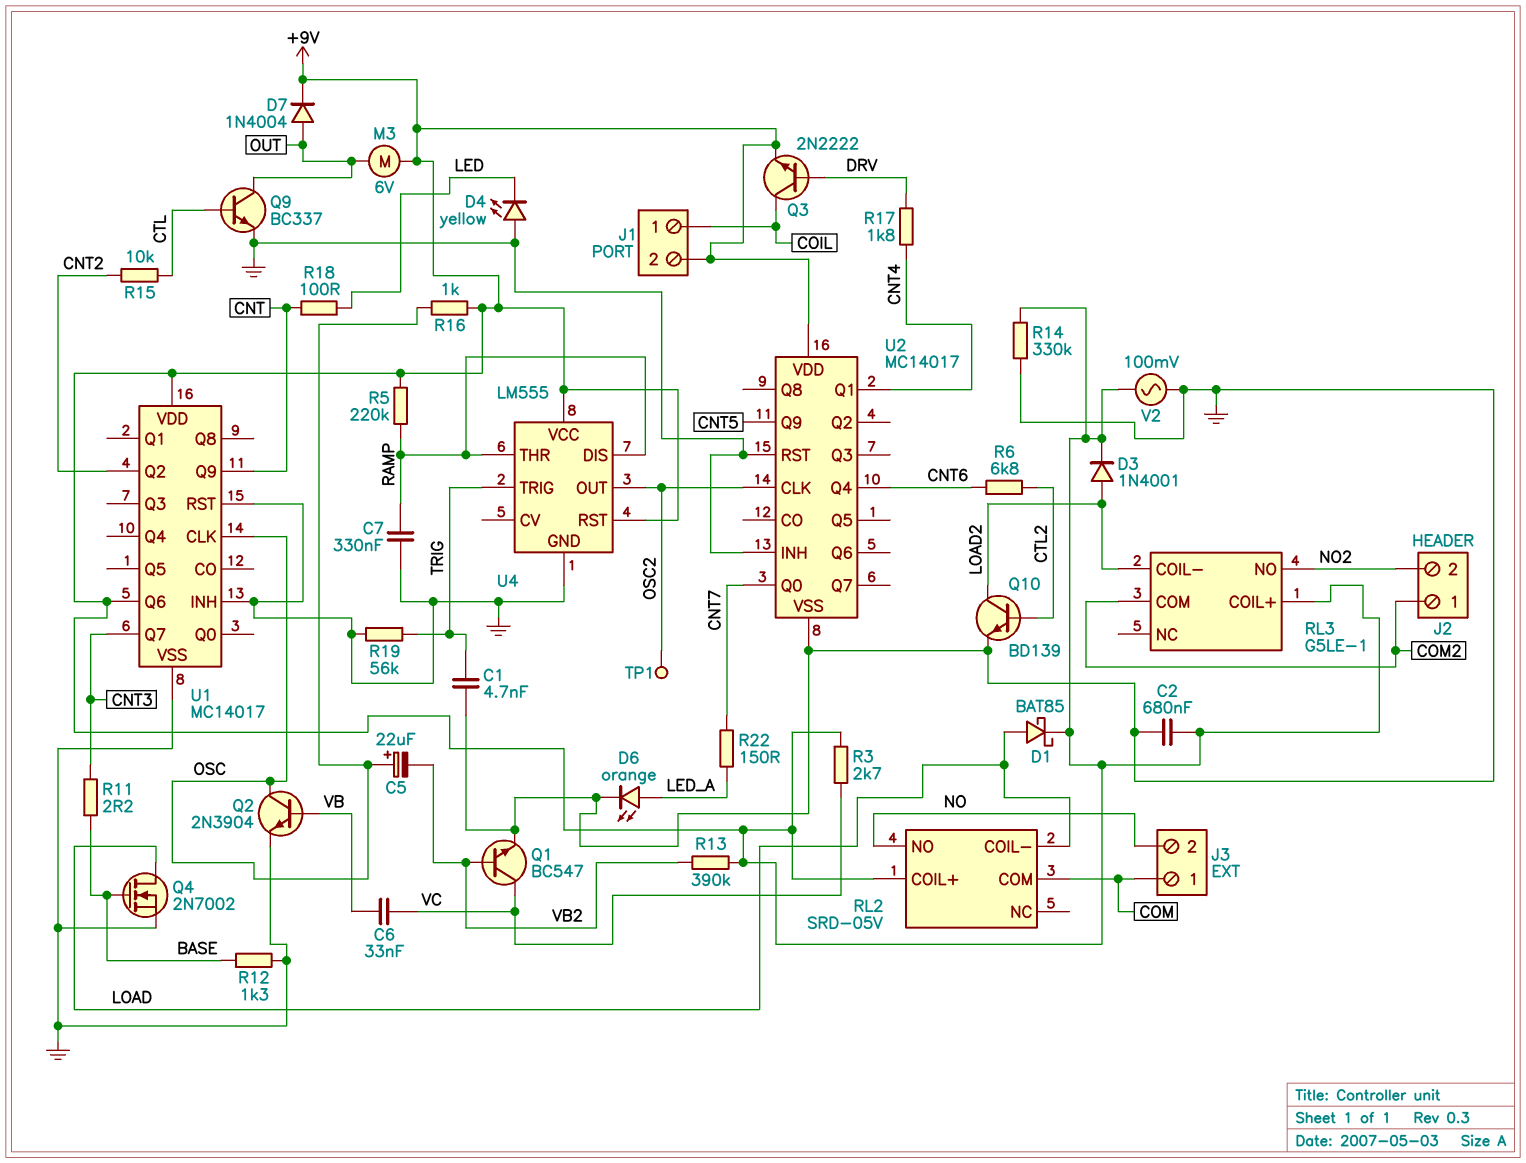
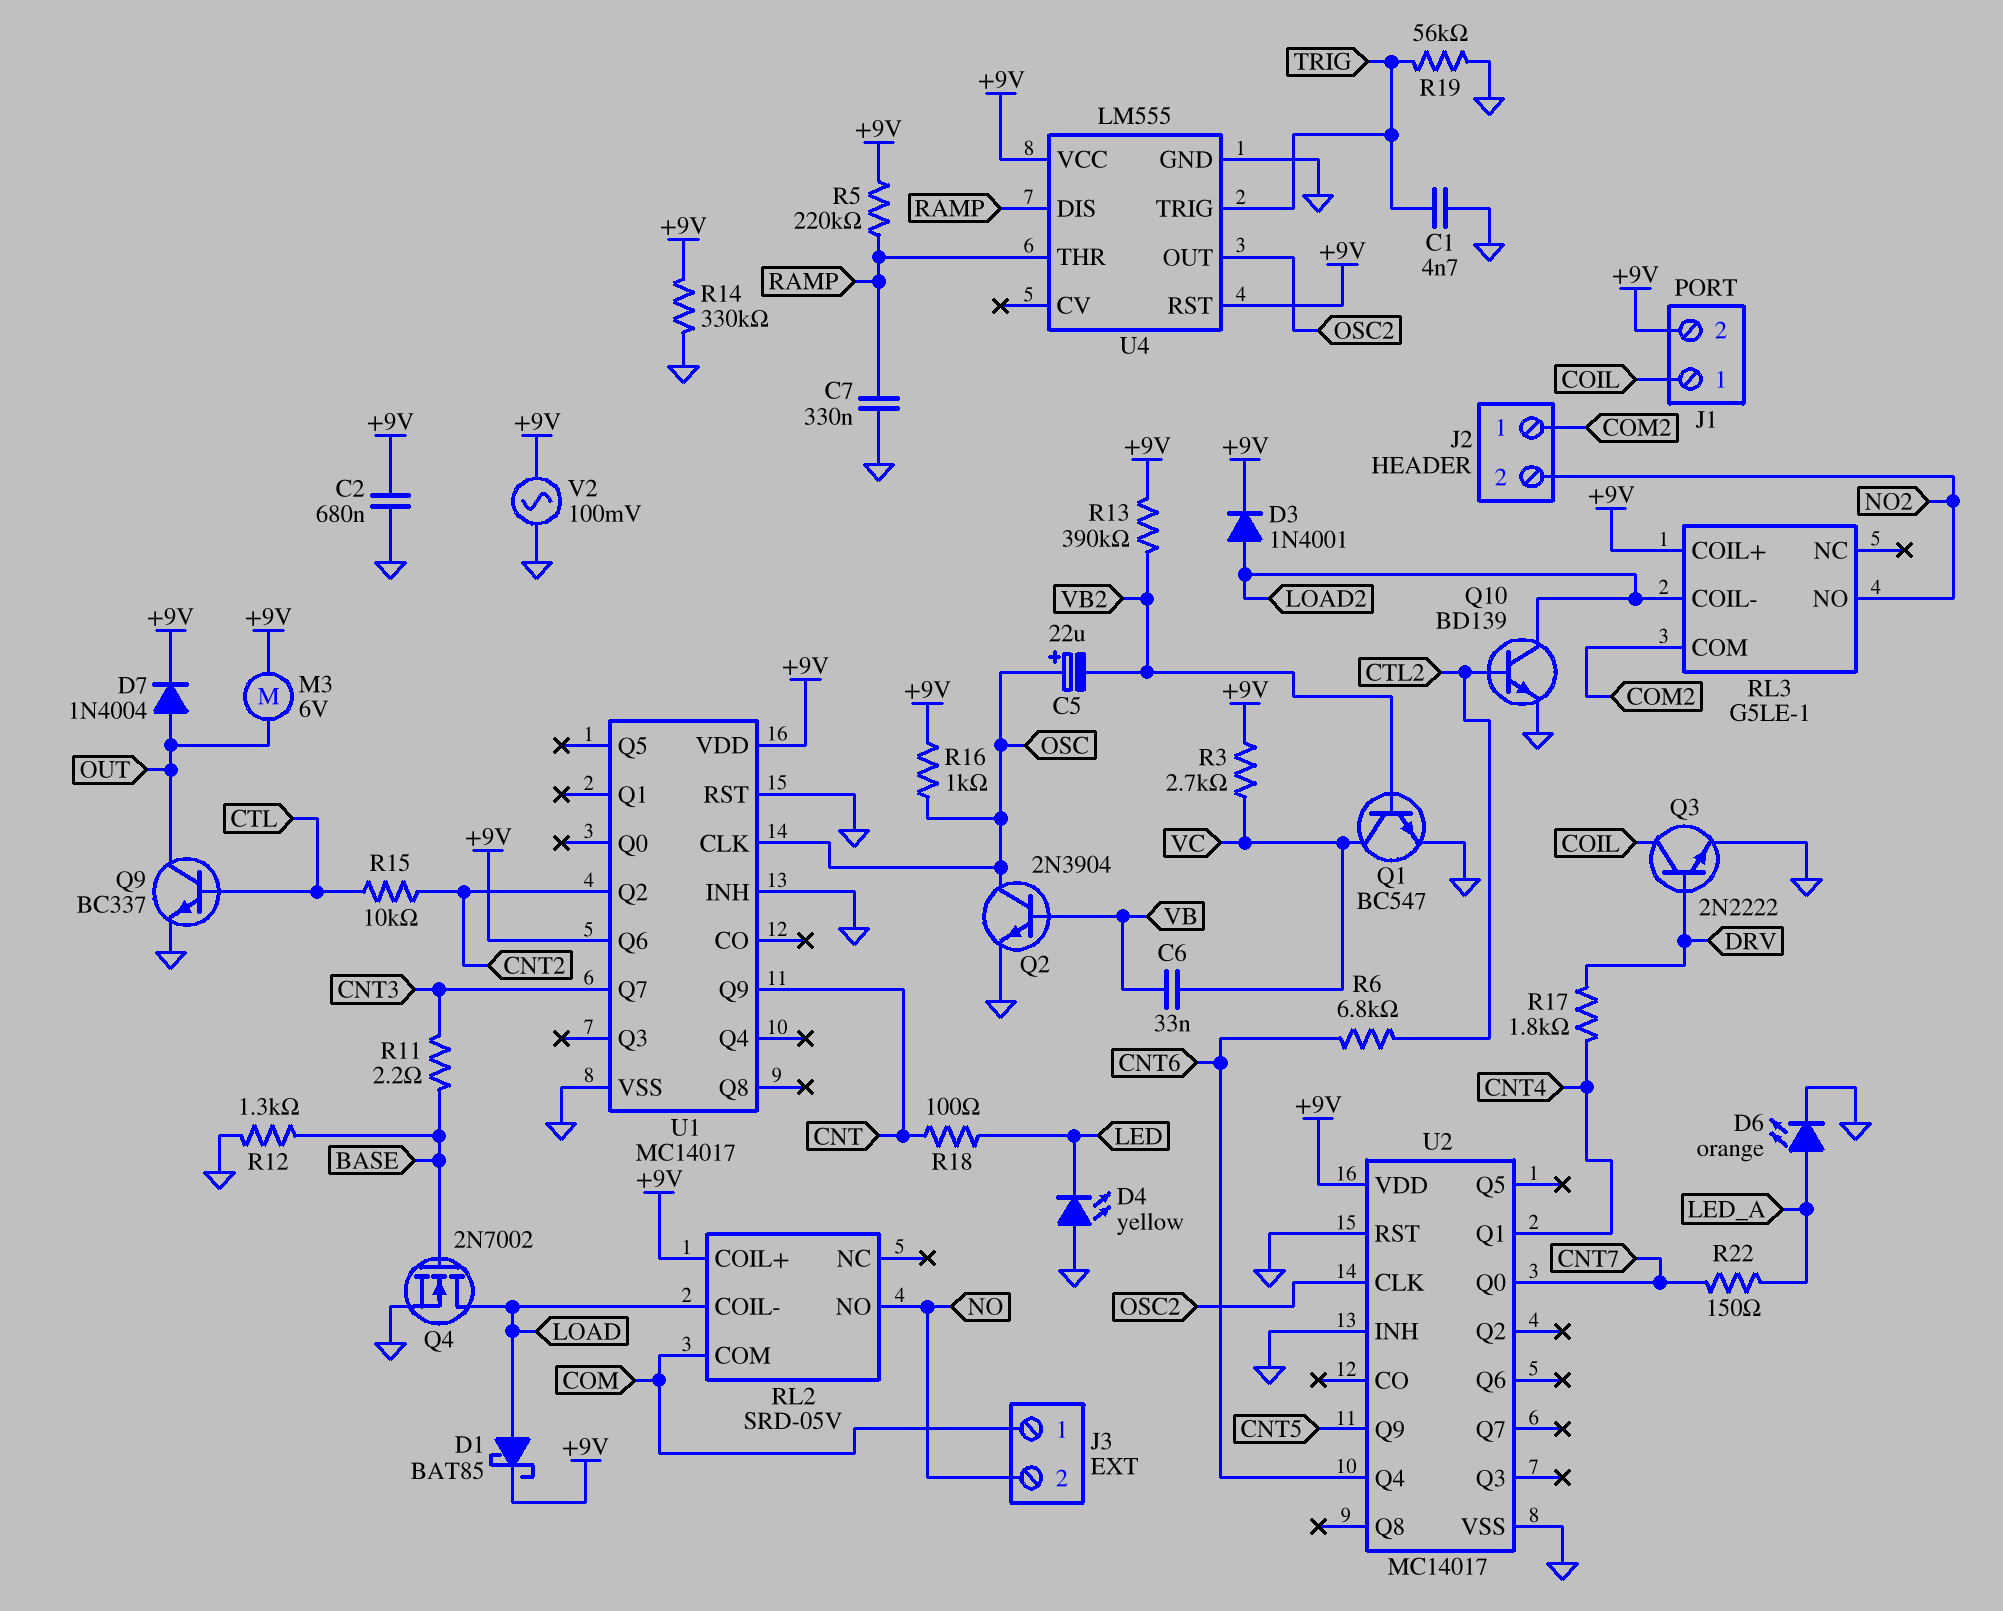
Q3: NPN 2N2222 (B DRV, C COIL, E +9V) -> NPN 2N2222 (B DRV, C COIL, E GND)
TP1: test point (OSC2) -> none

